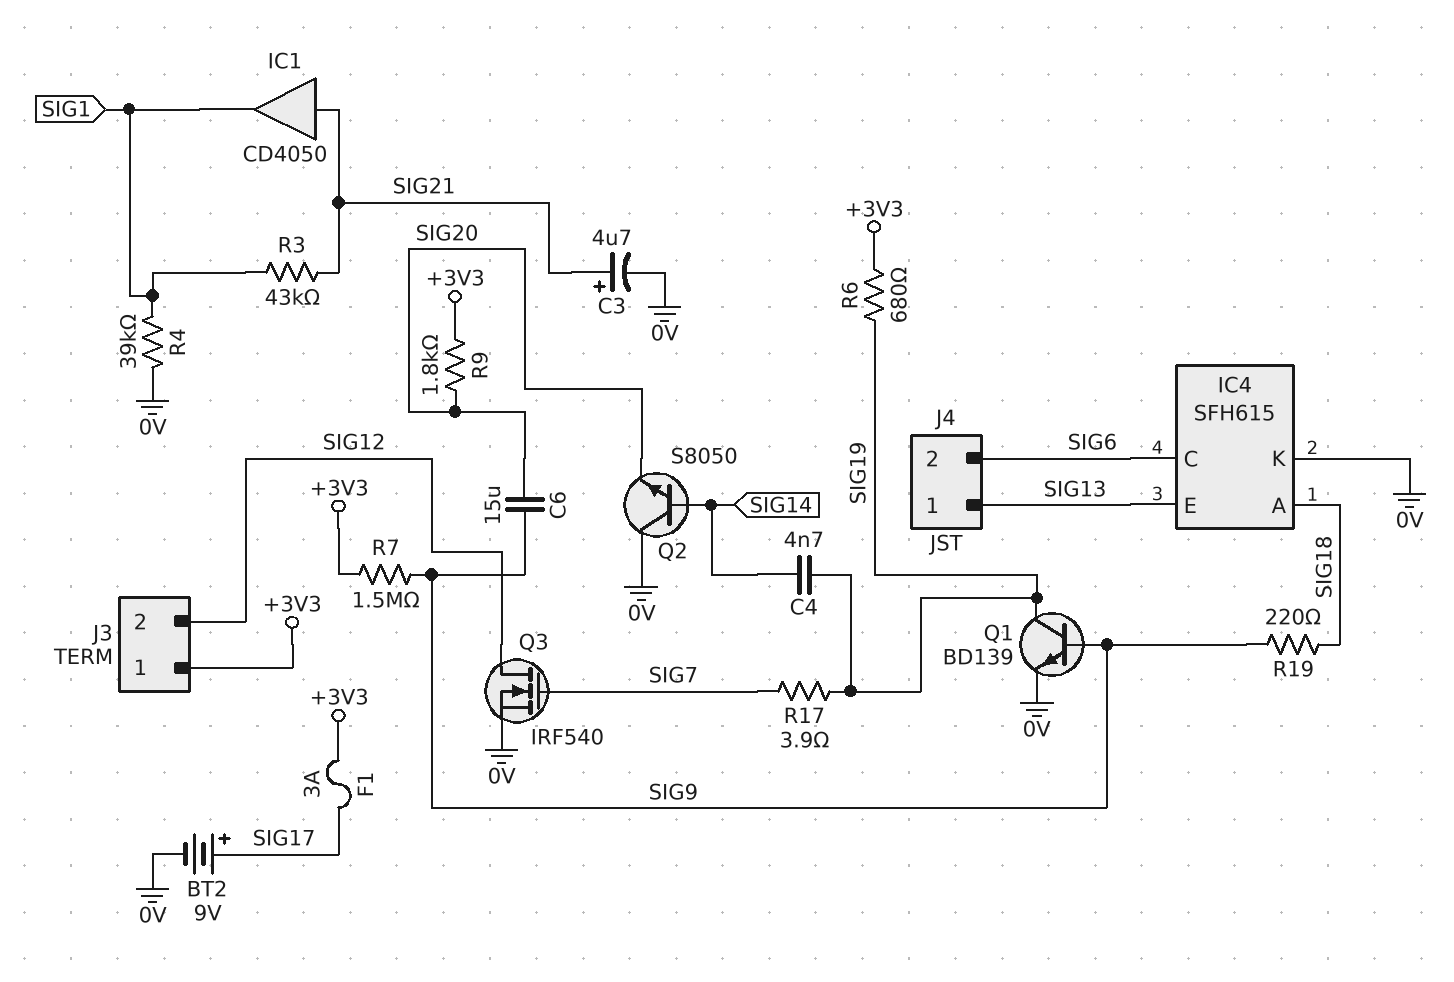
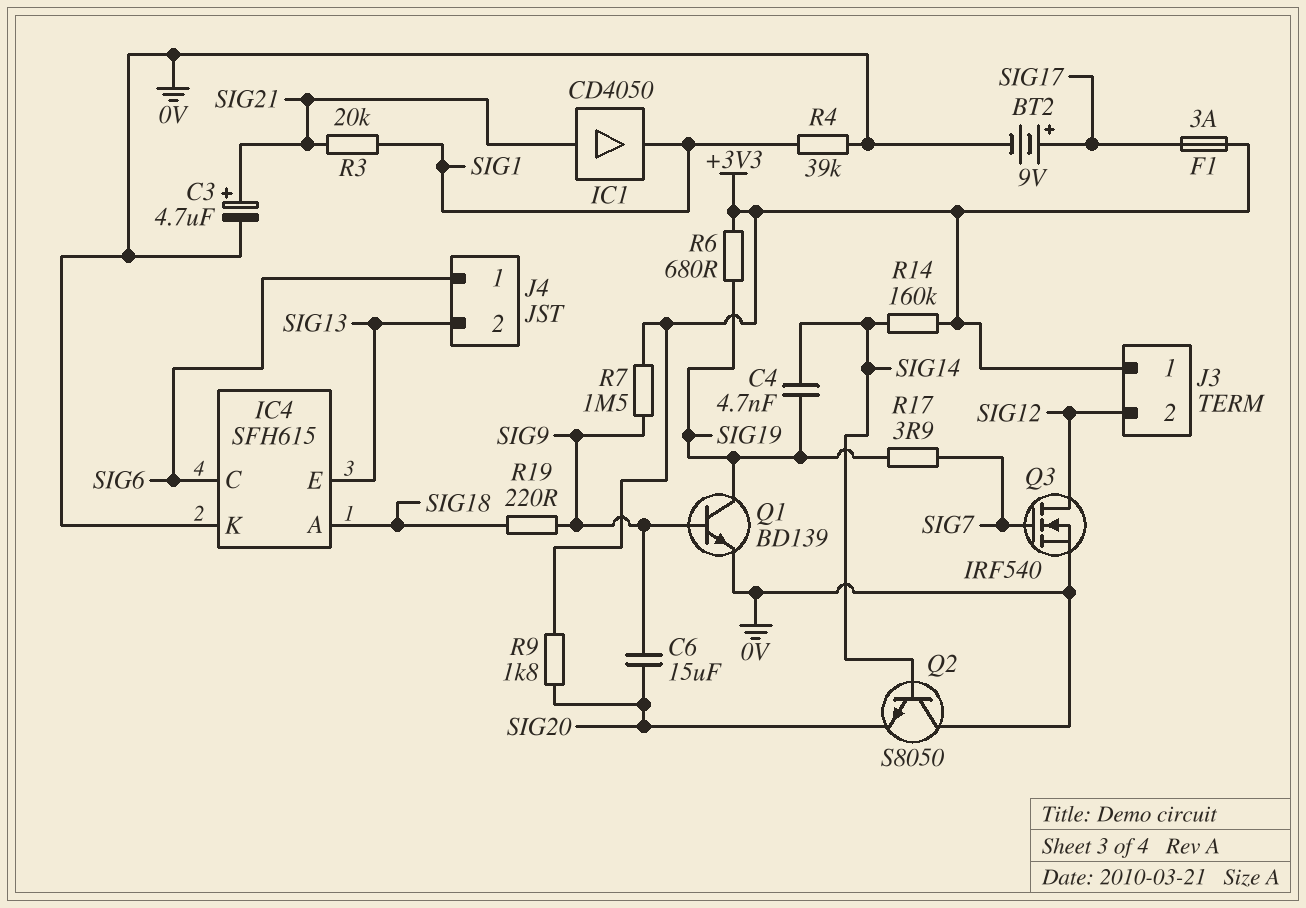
J4 pin 1: SIG13 -> SIG6
J4 pin 2: SIG6 -> SIG13
R3: 43k (SIG1, SIG21) -> 20k (SIG1, SIG21)
R14: none -> 160k (+3V3, SIG14)

